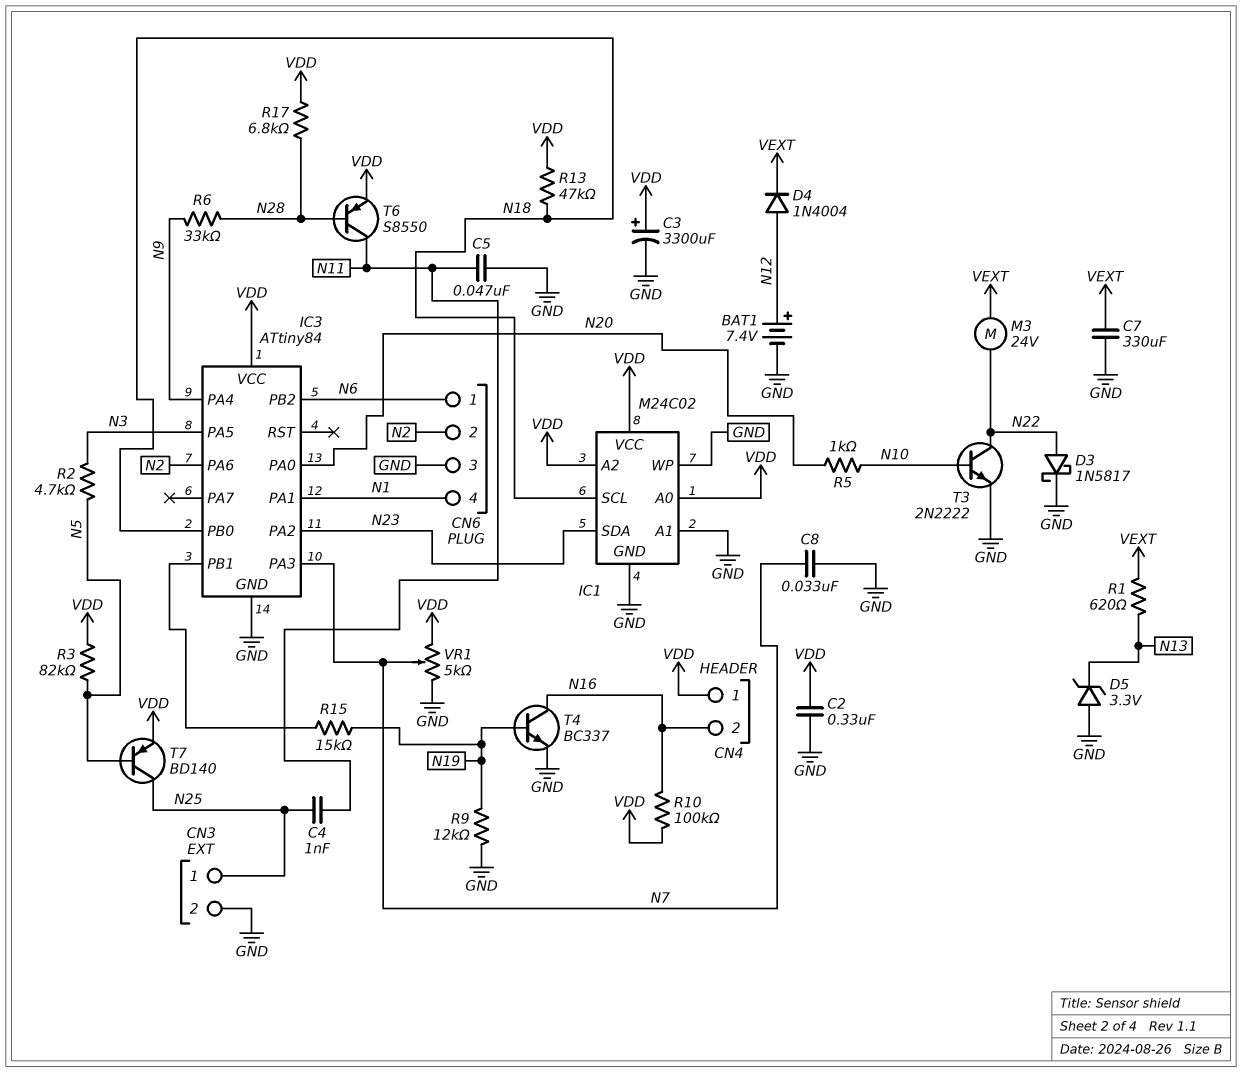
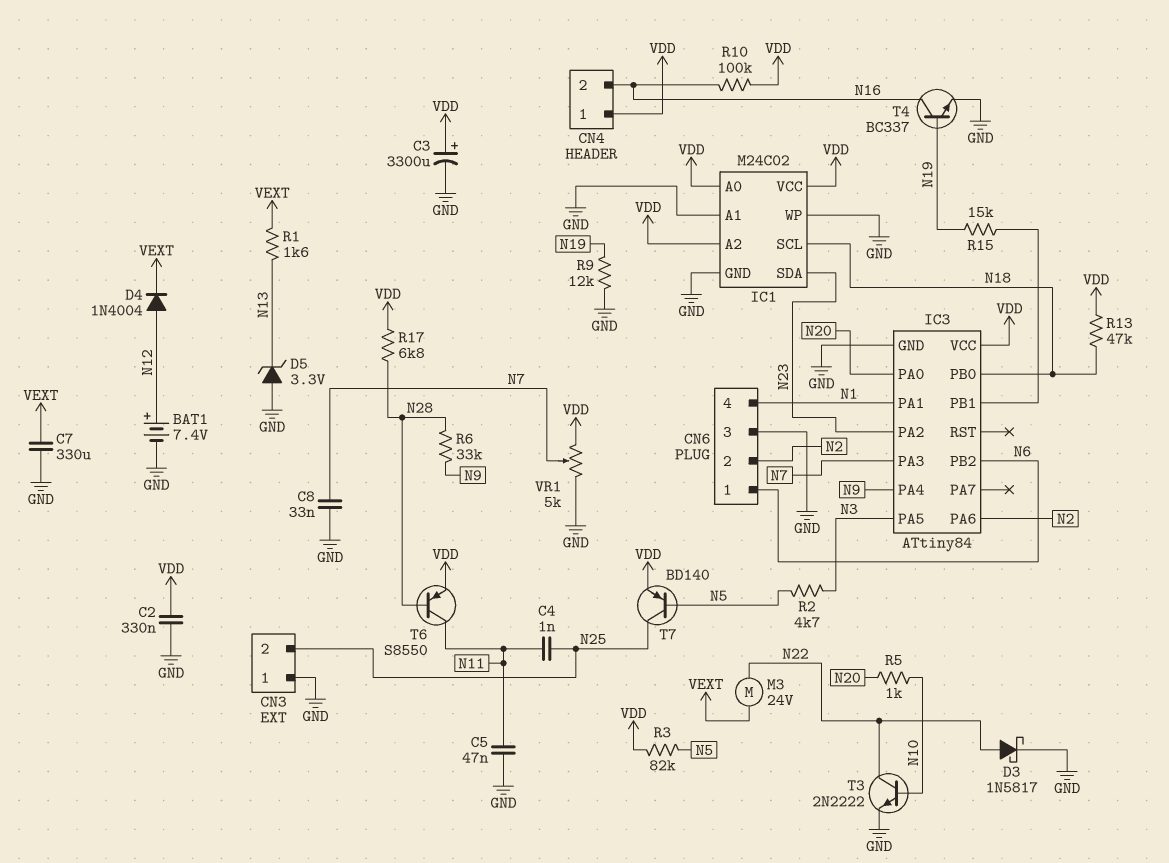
CN3 pin 1: N25 -> GND
CN3 pin 2: GND -> N25
R1: 620 (N13, VEXT) -> 1.6k (N13, VEXT)

